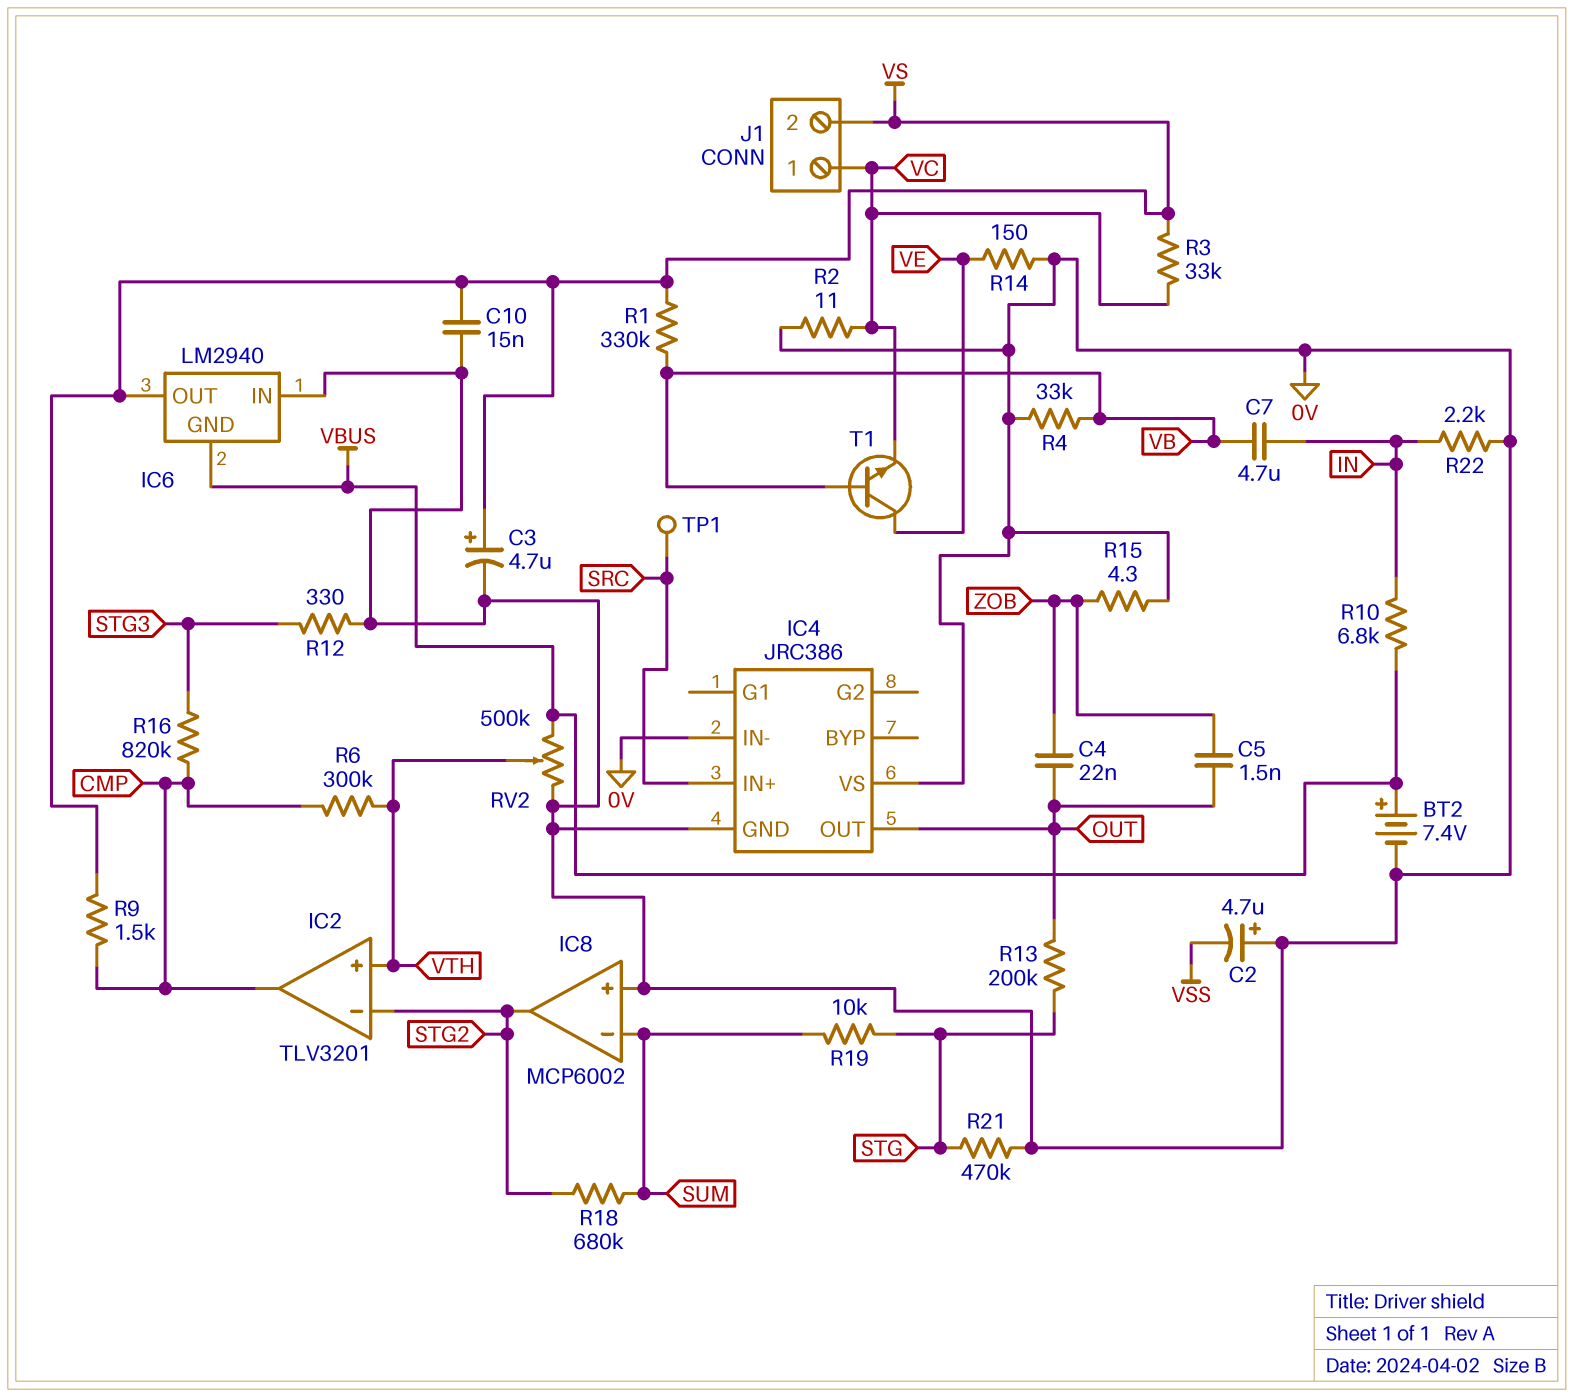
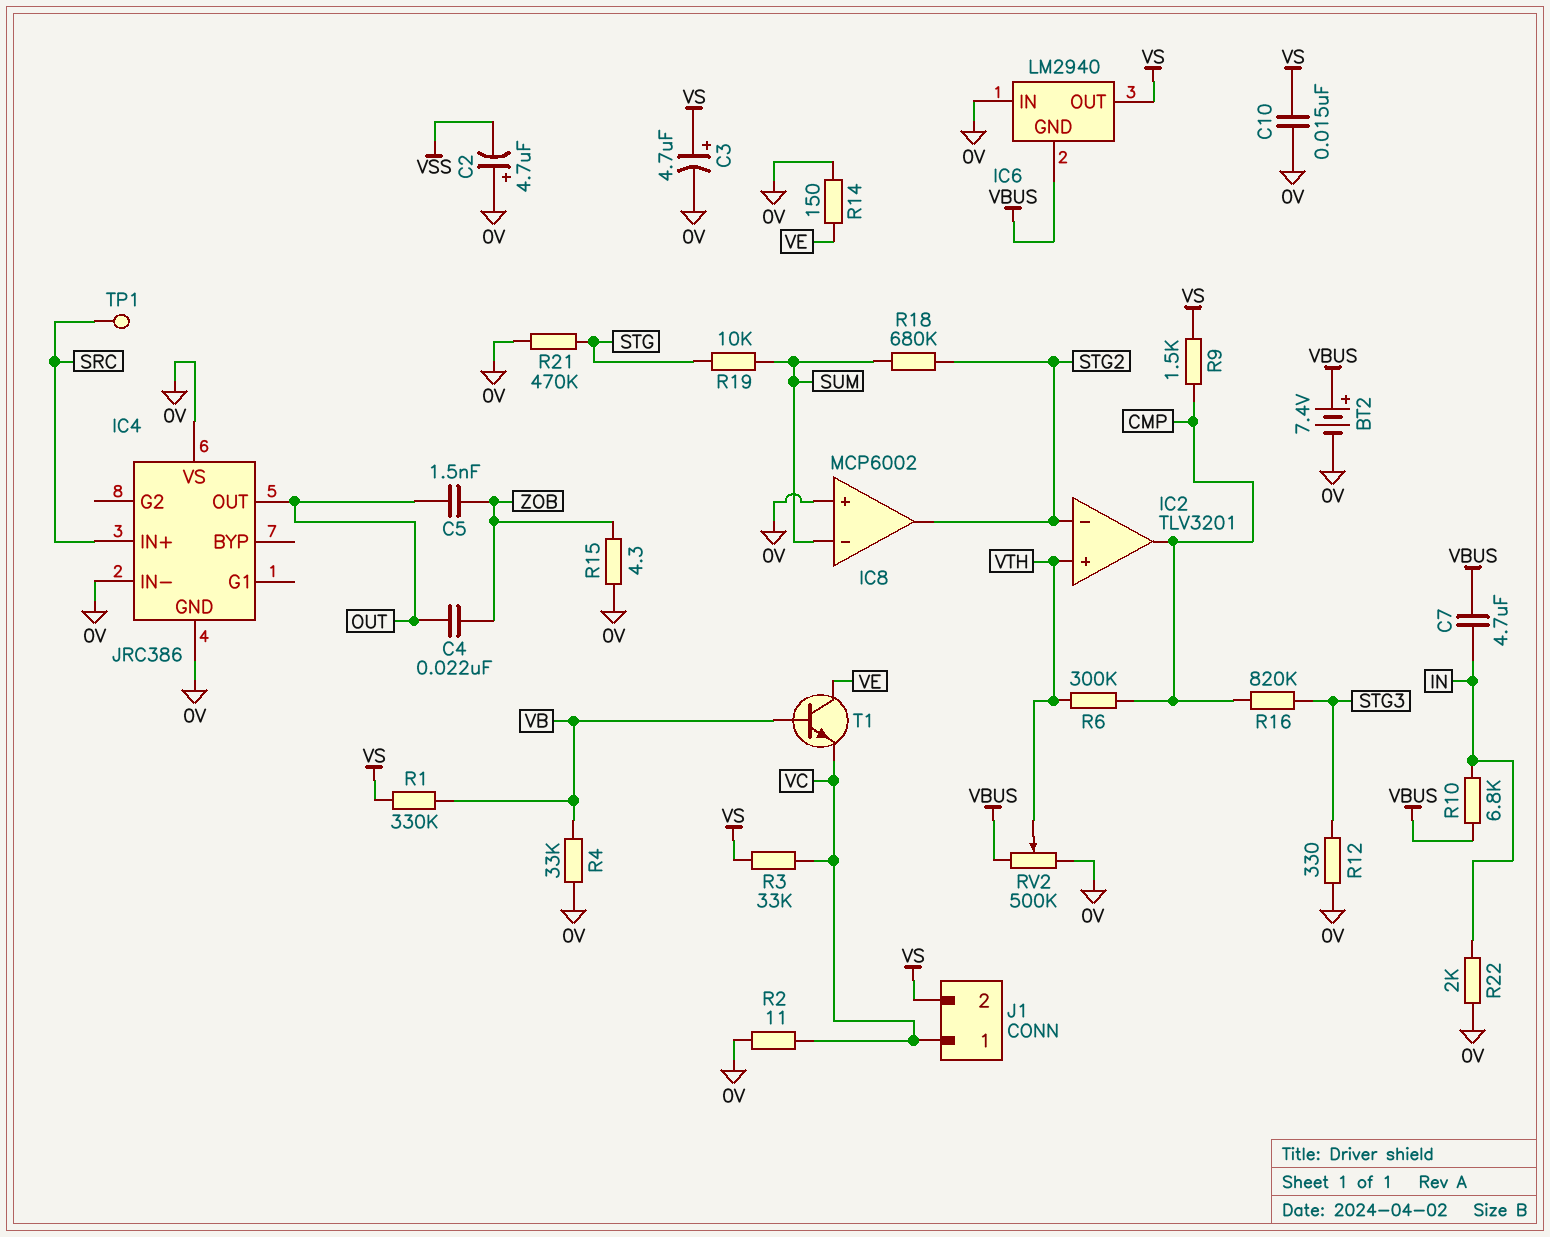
C7: 4.7uF (IN, VB) -> 4.7uF (IN, VBUS)
R13: 200k (OUT, STG) -> none
R22: 2.2k (0V, IN) -> 2k (0V, IN)

